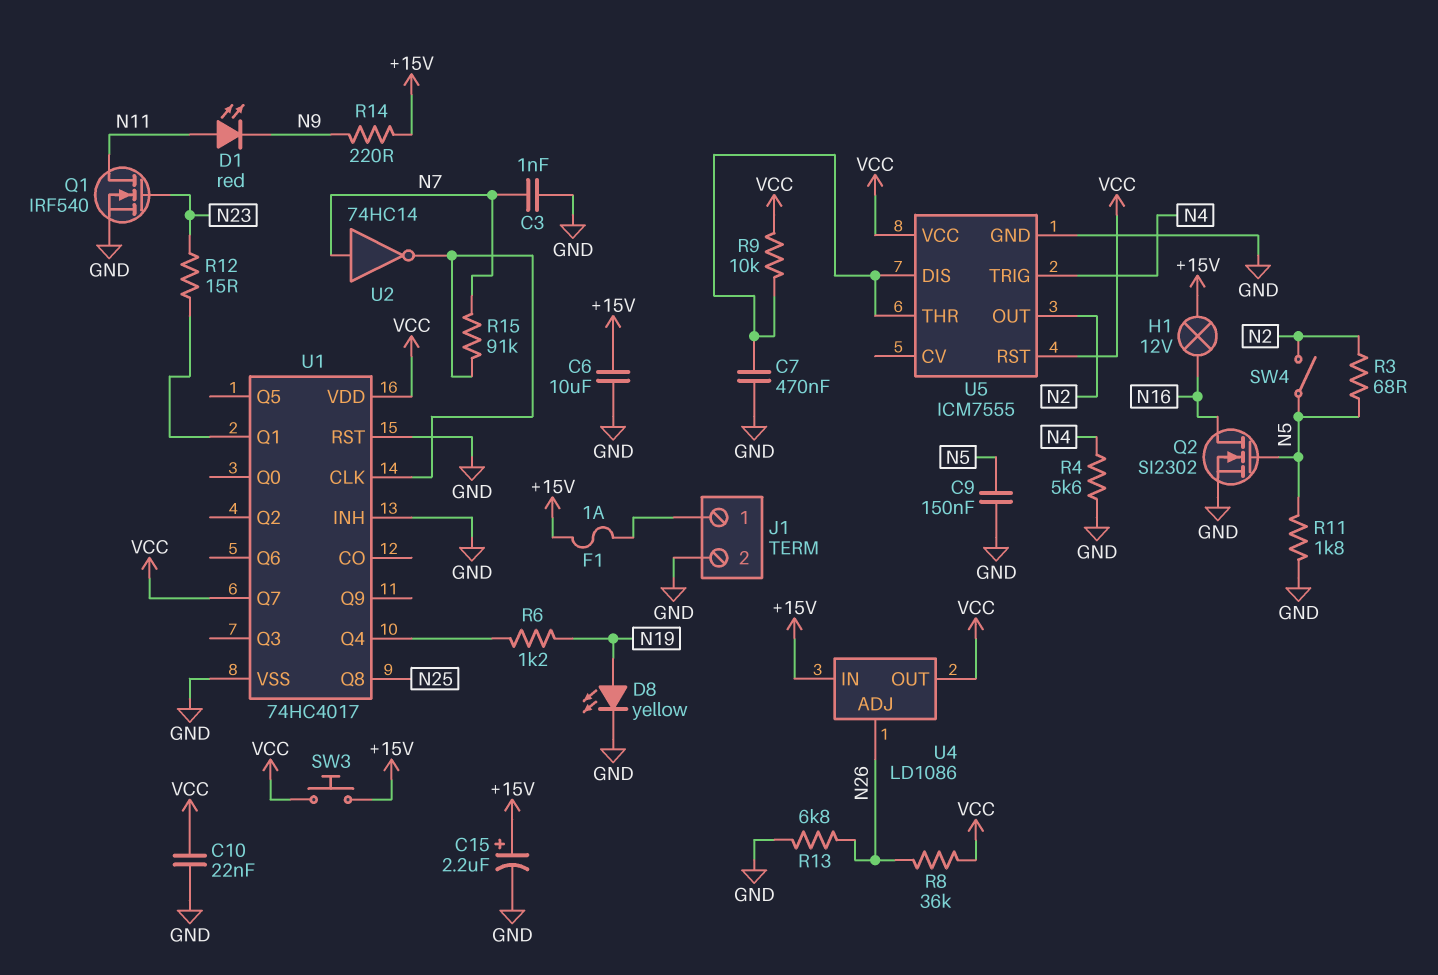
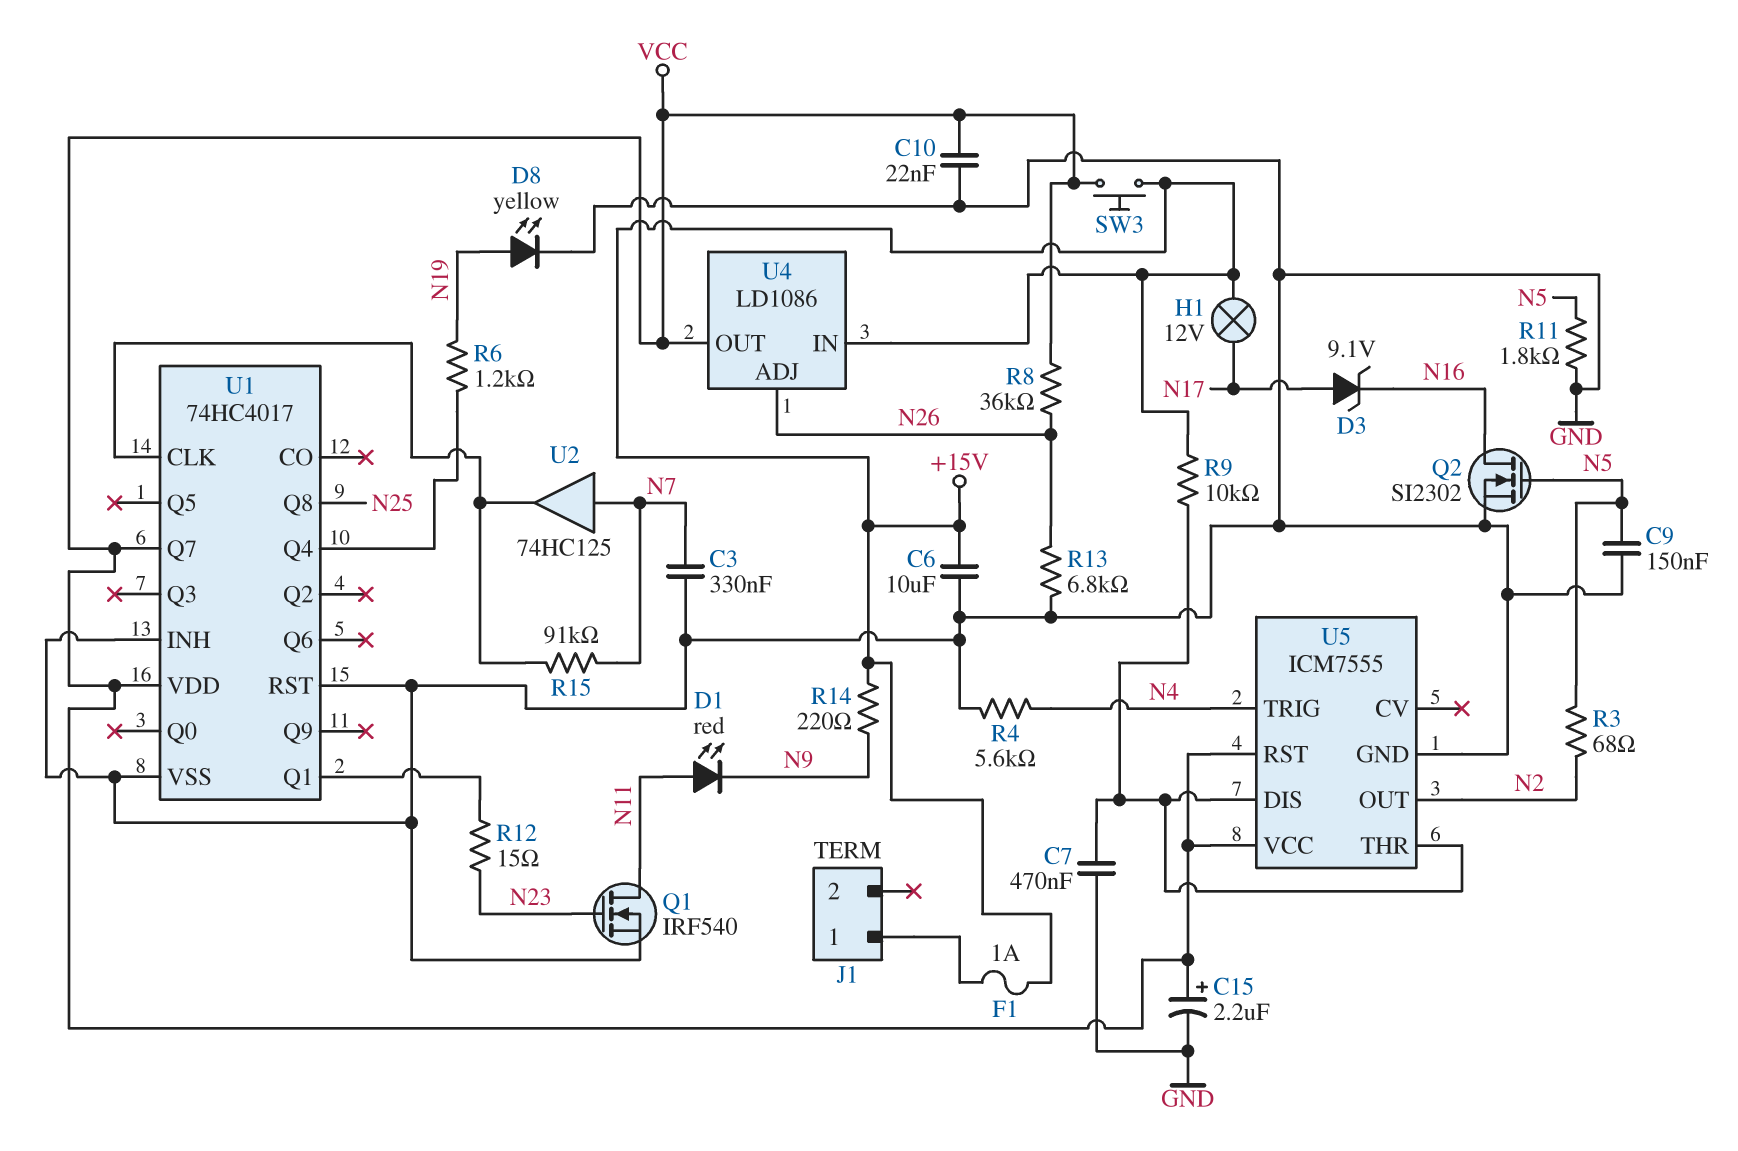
C3: 1nF (GND, N7) -> 330nF (GND, N7)
C15: 2.2uF (plus +15V, minus GND) -> 2.2uF (plus VCC, minus GND)
D3: none -> zener 9.1V (A N17, K N16)
H1: lamp 12V (+15V, N16) -> lamp 12V (+15V, N17)
J1 pin 2: GND -> none
R9: 10k (U5/DIS, VCC) -> 10k (+15V, U5/DIS)
SW4: switch (N2, N5) -> none
U2: NOT 74HC14 (in N7, out U1/CLK) -> buffer 74HC125 (in N7, out U1/CLK)

